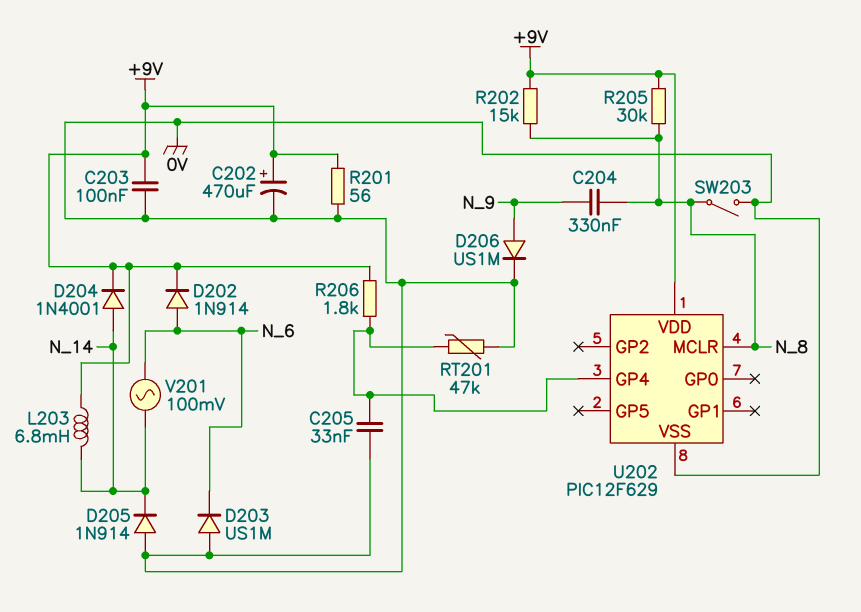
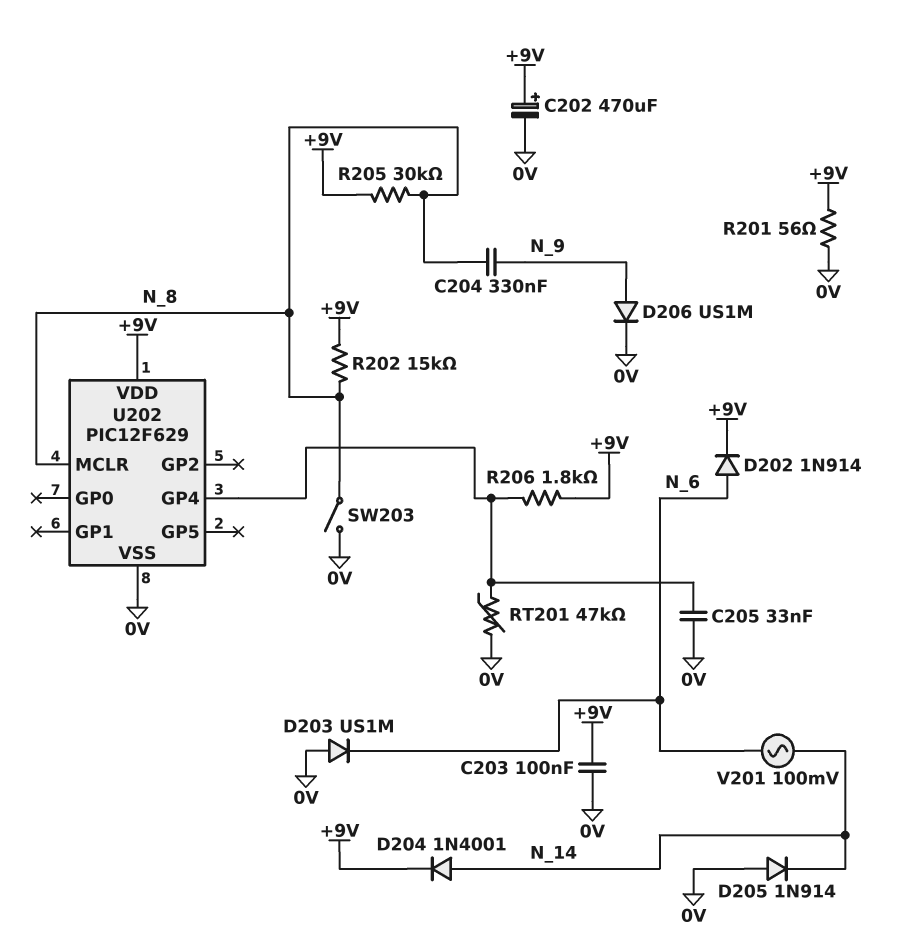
L203: 6.8mH (+9V, N_14) -> none

